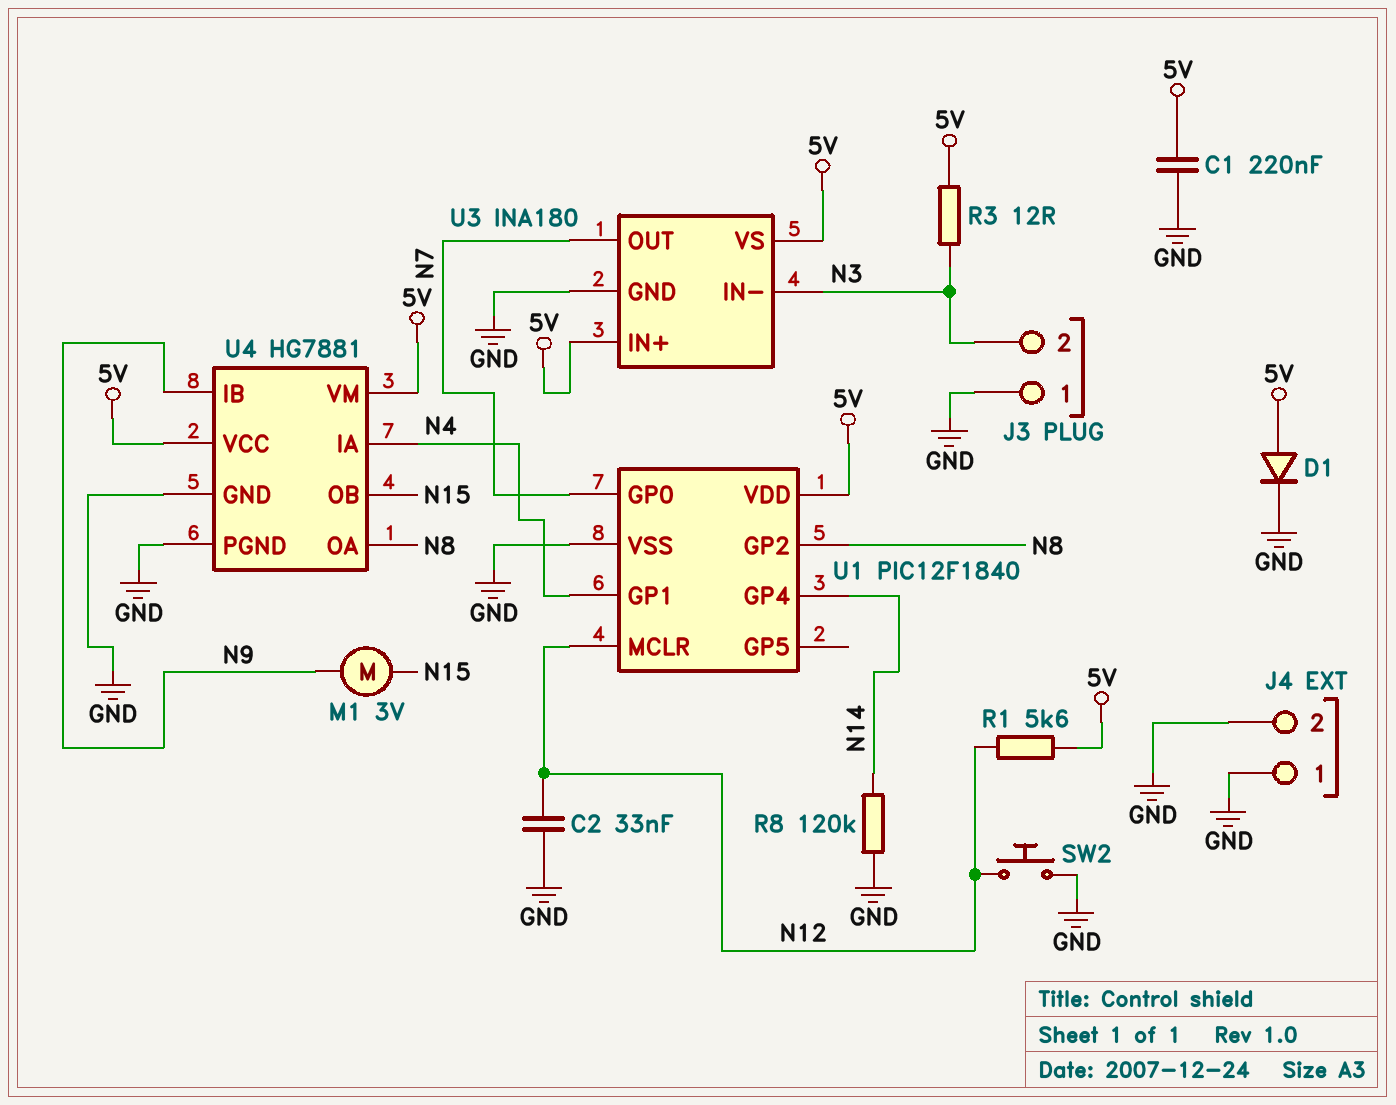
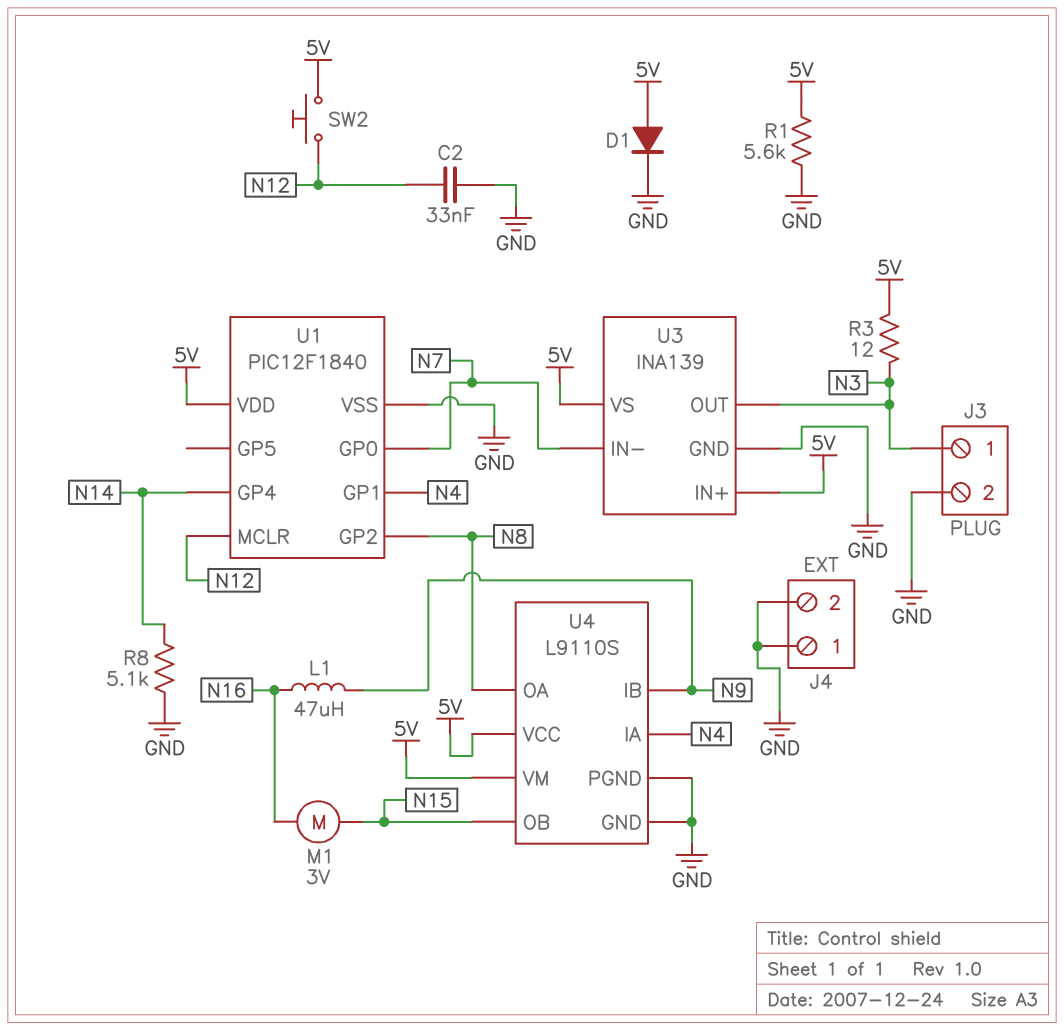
C1: 220nF (5V, GND) -> none
J3 pin 1: GND -> N3
J3 pin 2: N3 -> GND
L1: none -> 47uH (N9, N16)
M1: motor 3V (N9, N15) -> motor 3V (N15, N16)
R1: 5.6k (5V, N12) -> 5.6k (5V, GND)
R8: 120k (GND, N14) -> 5.1k (GND, N14)
SW2: button (GND, N12) -> button (5V, N12)
U3: INA180 -> INA139
U3 pin IN-: N3 -> N7
U3 pin OUT: N7 -> N3
U4: HG7881 -> L9110S

